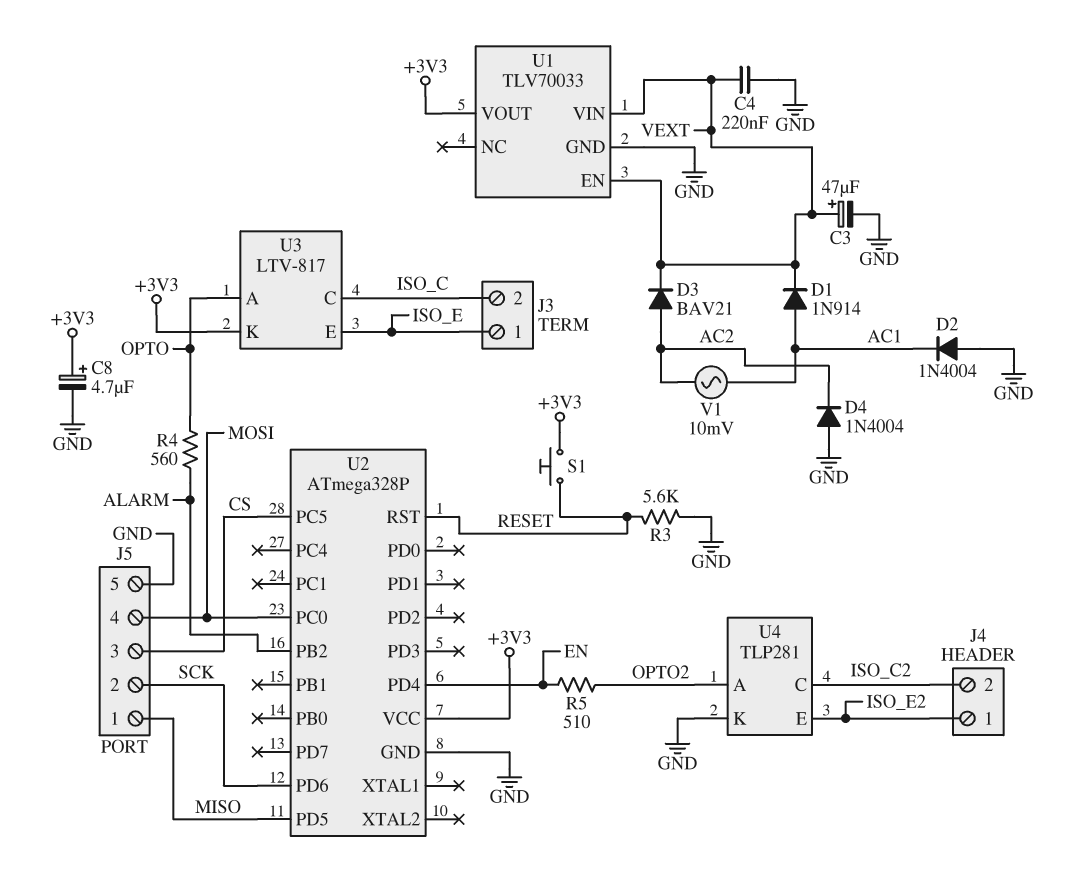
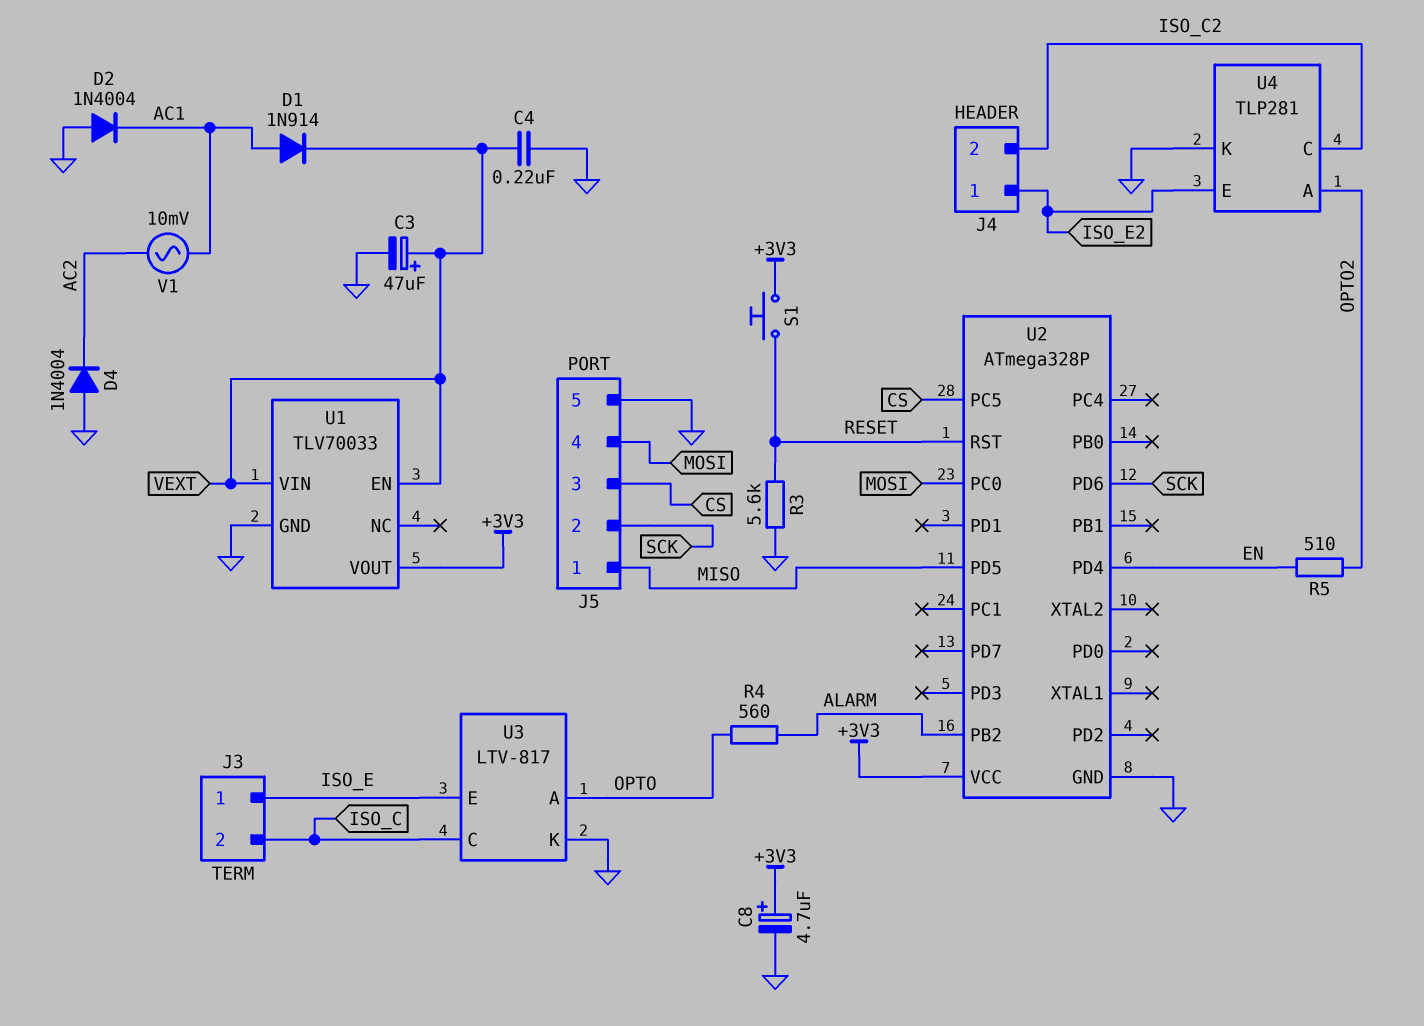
D3: diode BAV21 (A AC2, K VEXT) -> none
U3 pin K: +3V3 -> GND

